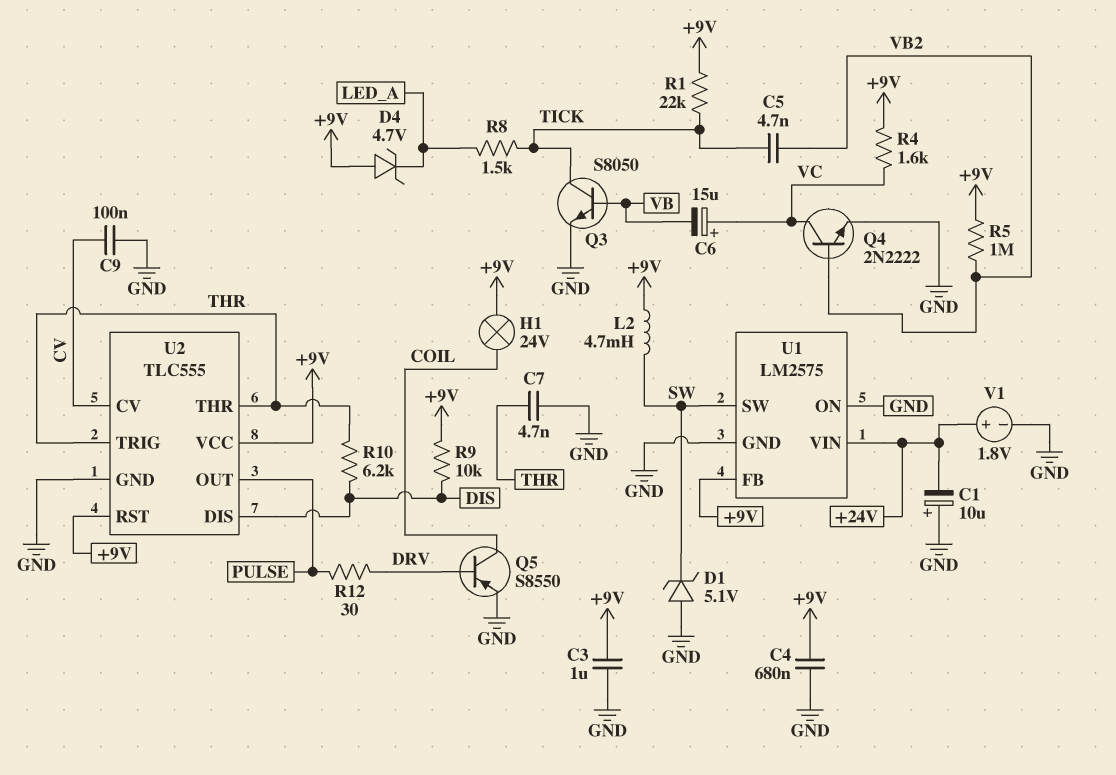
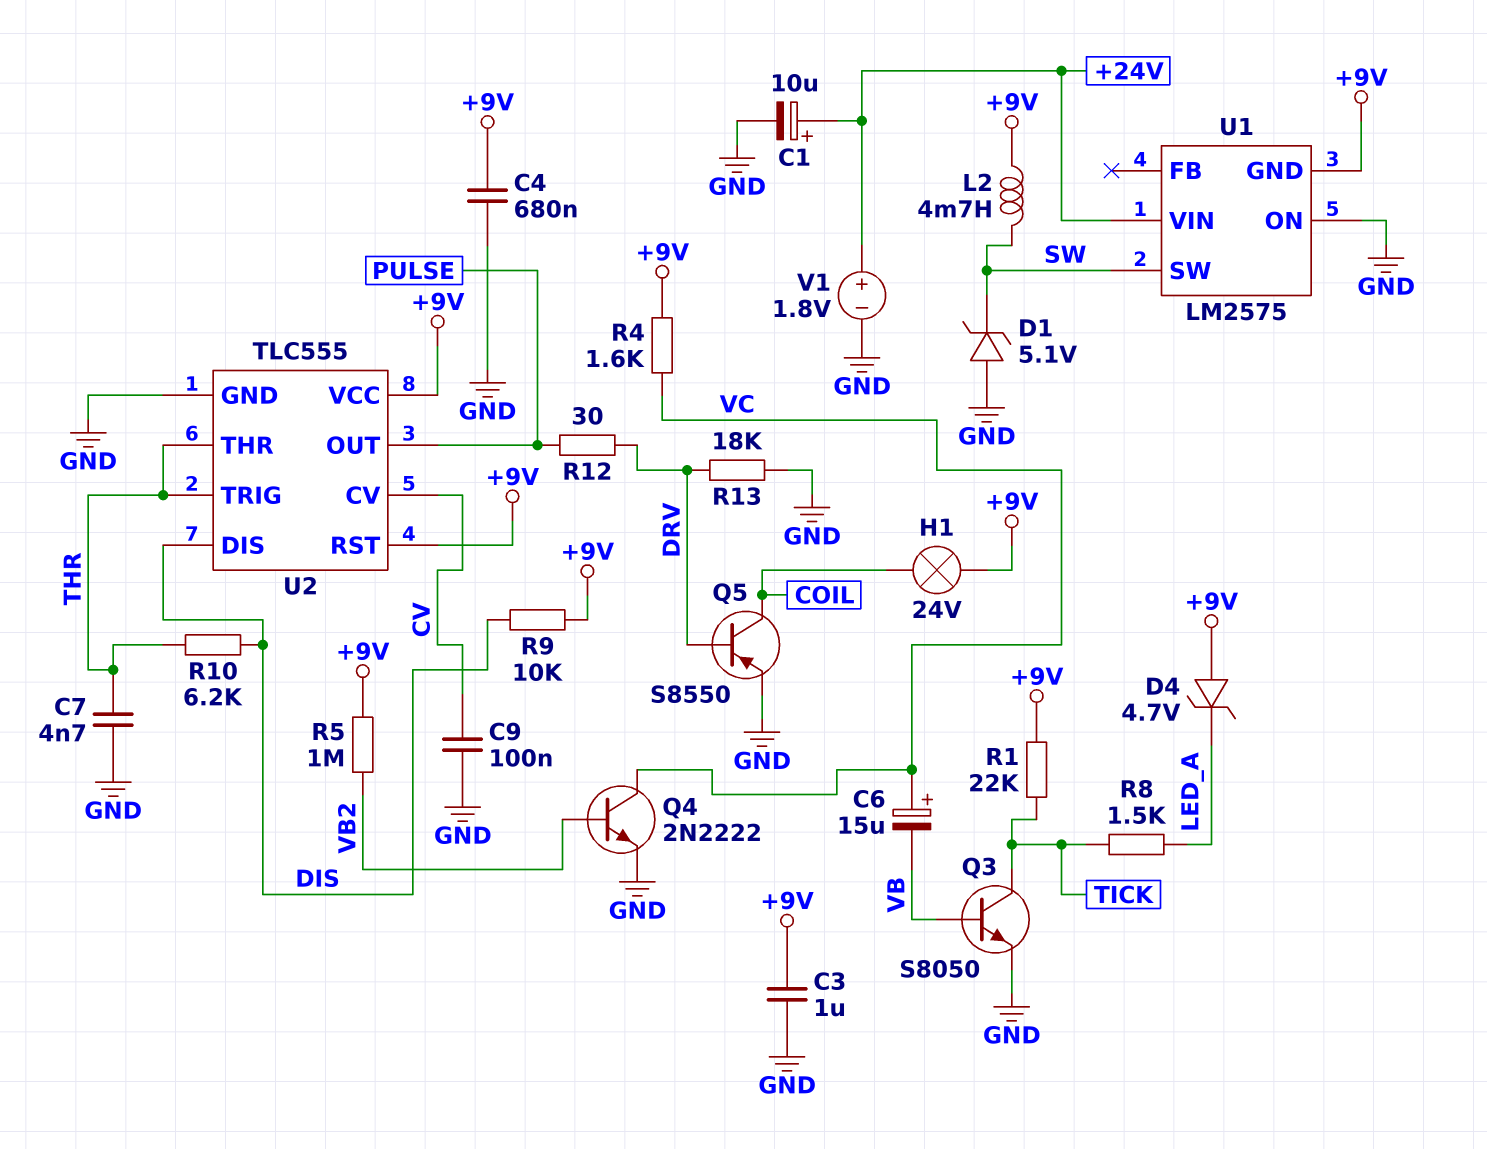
C1: 10uF (plus GND, minus +24V) -> 10uF (plus +24V, minus GND)
C5: 4.7nF (TICK, VB2) -> none
R13: none -> 18k (DRV, GND)
U1 pin FB: +9V -> none
U1 pin GND: GND -> +9V

